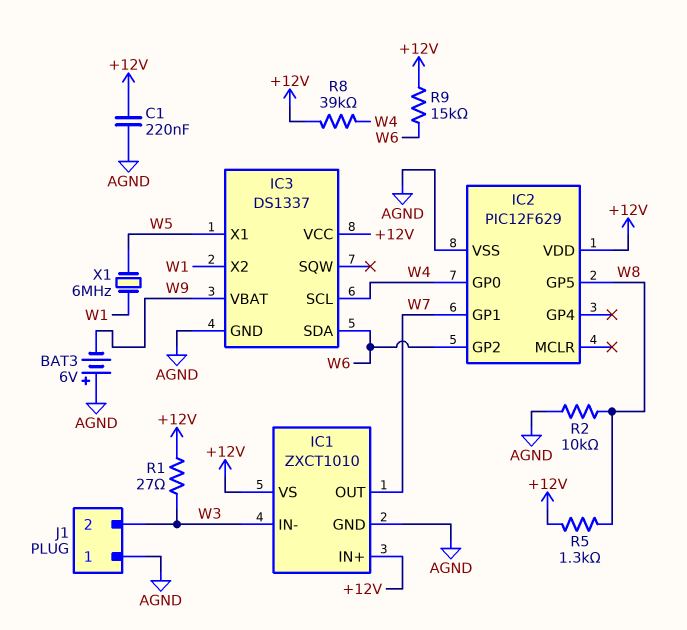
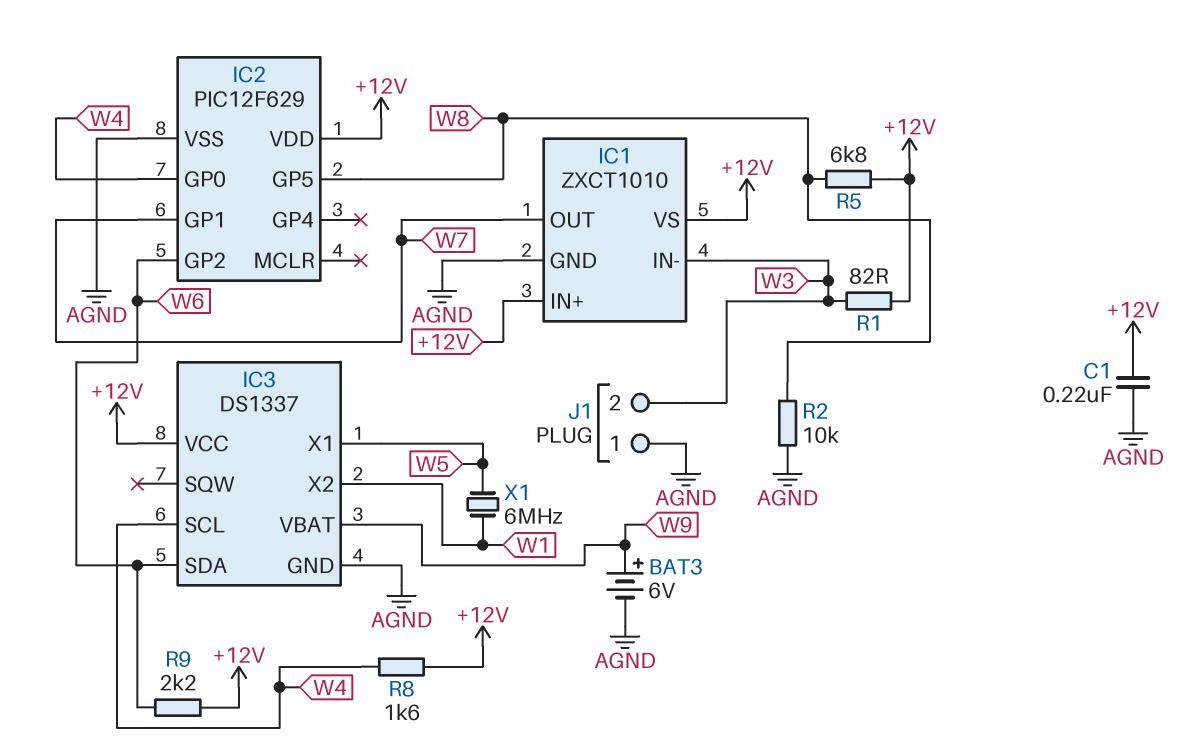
BAT3: 6V (plus AGND, minus W9) -> 6V (plus W9, minus AGND)
R1: 27 (+12V, W3) -> 82 (+12V, W3)
R5: 1.3k (+12V, W8) -> 6.8k (+12V, W8)
R8: 39k (+12V, W4) -> 1.6k (+12V, W4)
R9: 15k (+12V, W6) -> 2.2k (+12V, W6)

